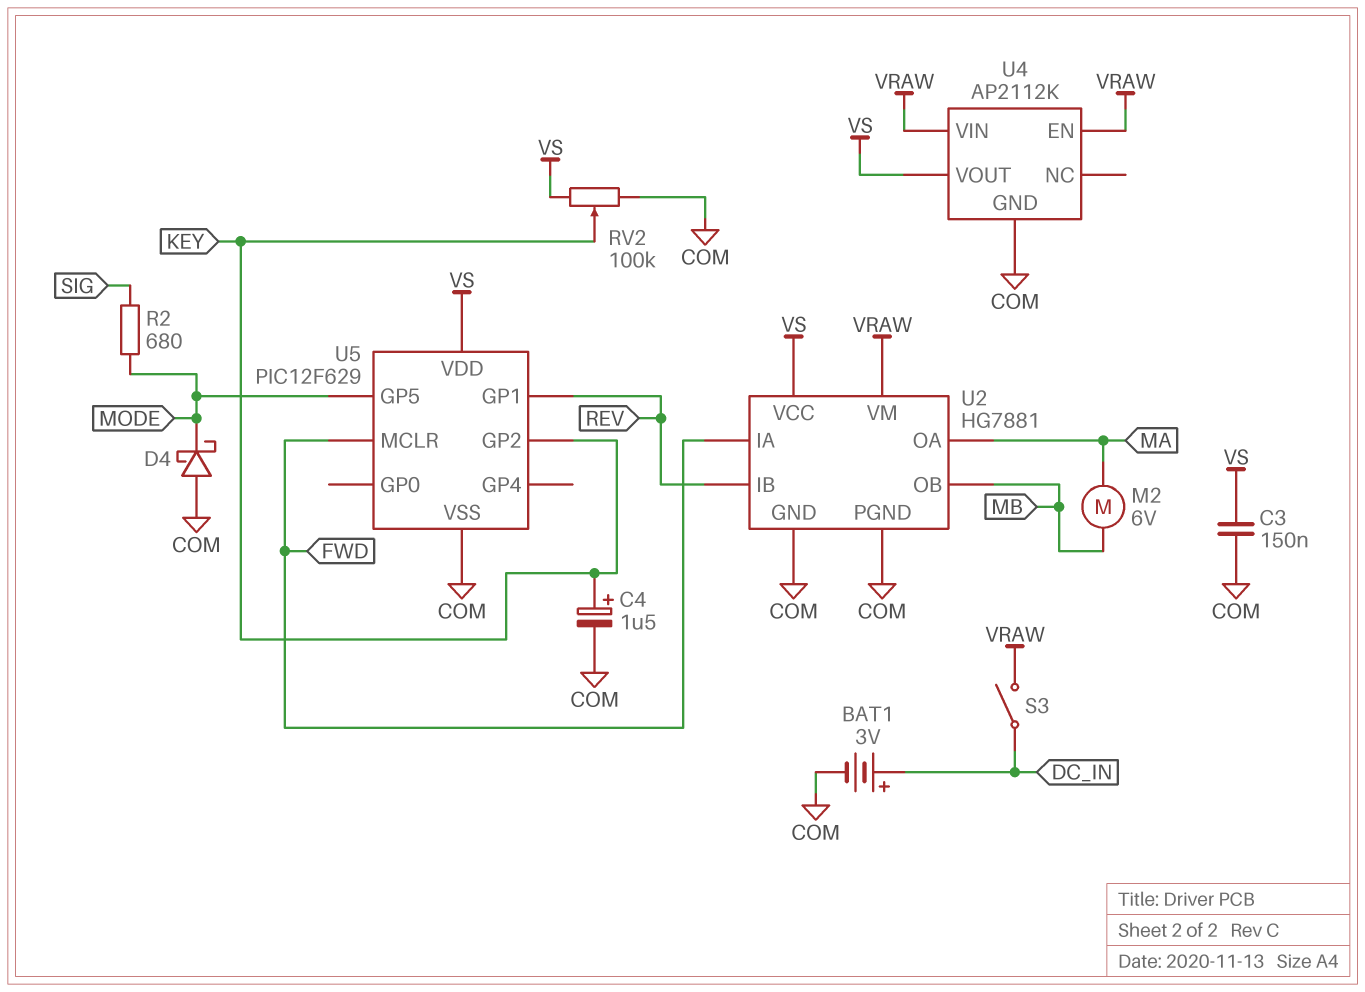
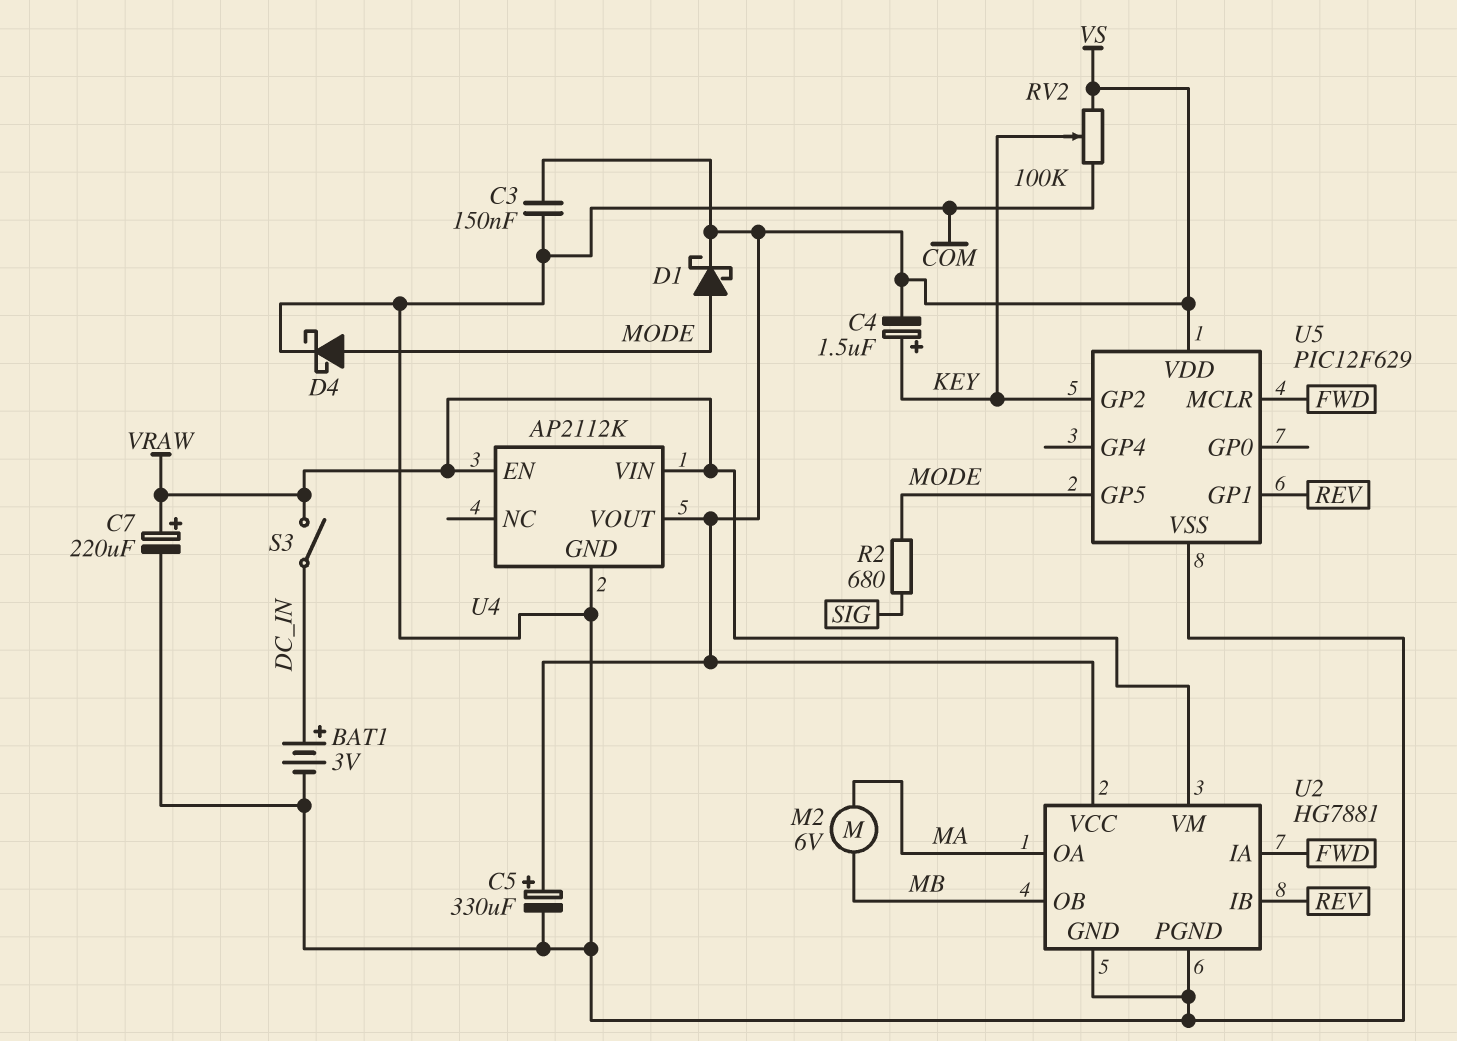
C4: 1.5uF (plus KEY, minus COM) -> 1.5uF (plus KEY, minus VS)
C5: none -> 330uF (plus VS, minus COM)
C7: none -> 220uF (plus VRAW, minus COM)
D1: none -> schottky (A MODE, K VS)
D4: schottky (A COM, K MODE) -> schottky (A MODE, K COM)

